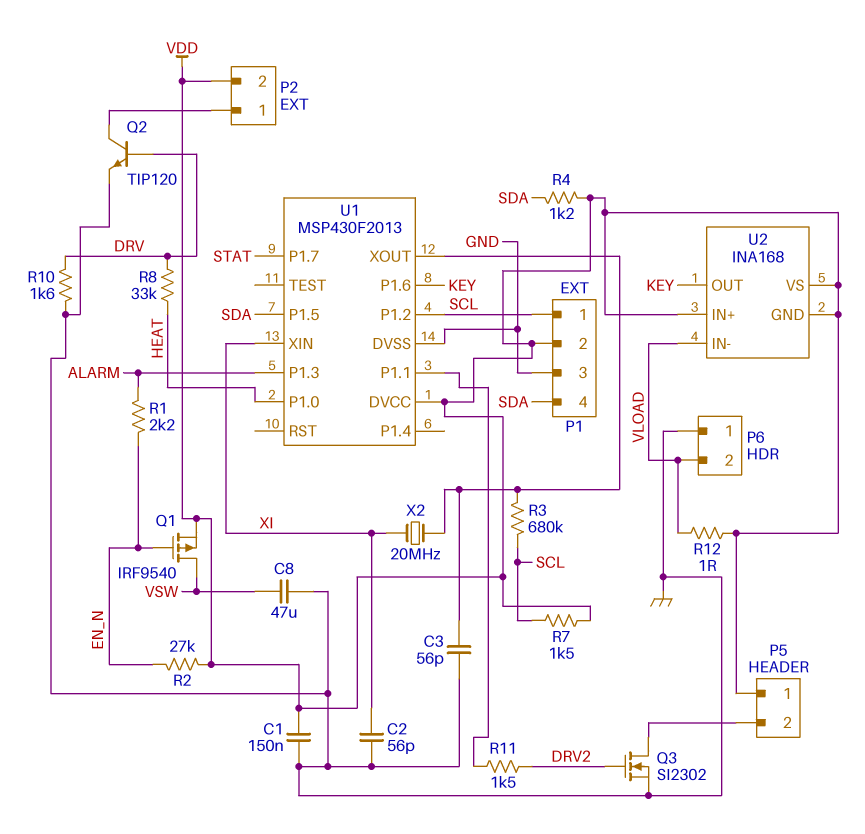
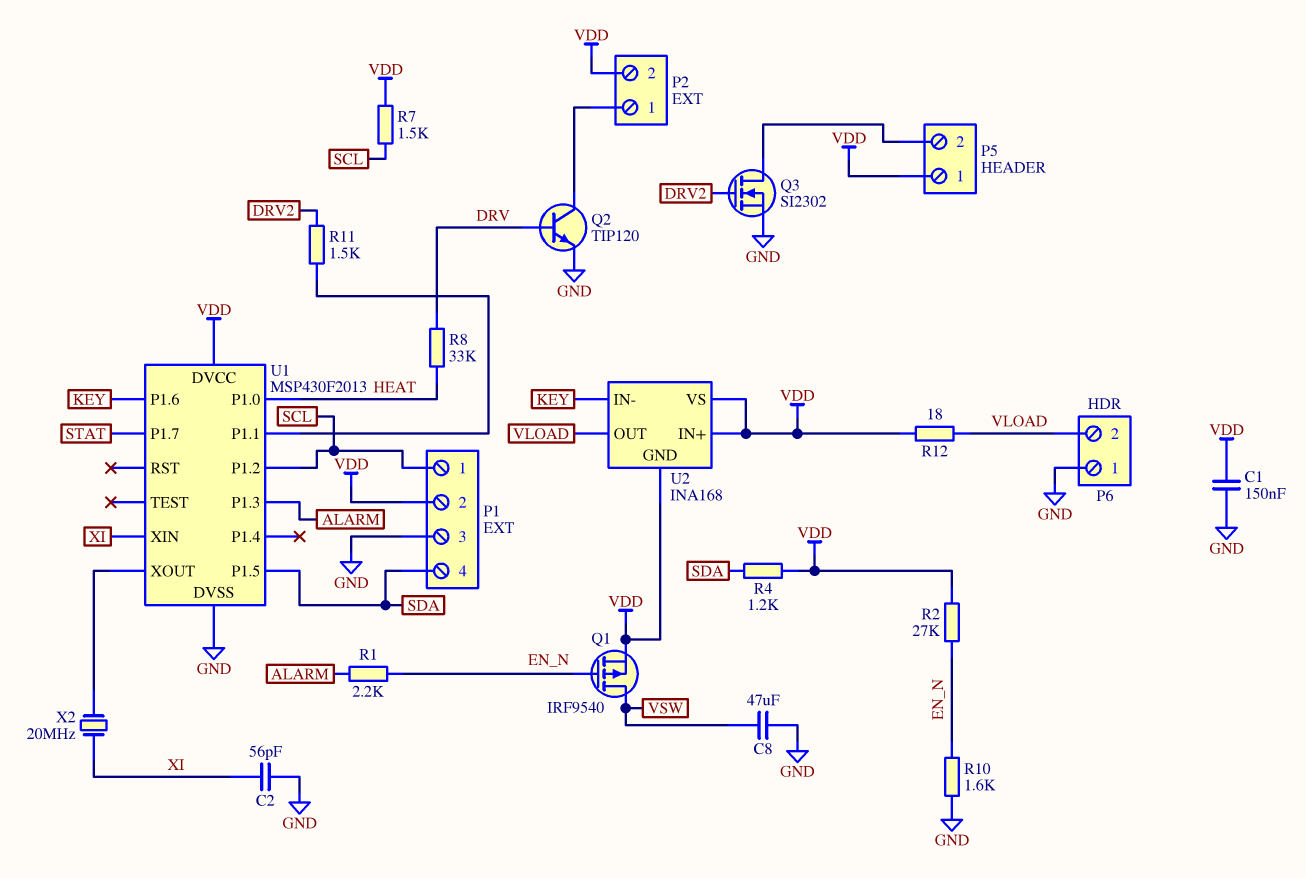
C3: 56pF (GND, U1/XOUT) -> none
R3: 680k (SCL, U1/XOUT) -> none
R10: 1.6k (DRV, GND) -> 1.6k (EN_N, GND)
R12: 1 (VDD, VLOAD) -> 18 (VDD, VLOAD)
U2 pin IN-: VLOAD -> KEY
U2 pin OUT: KEY -> VLOAD

